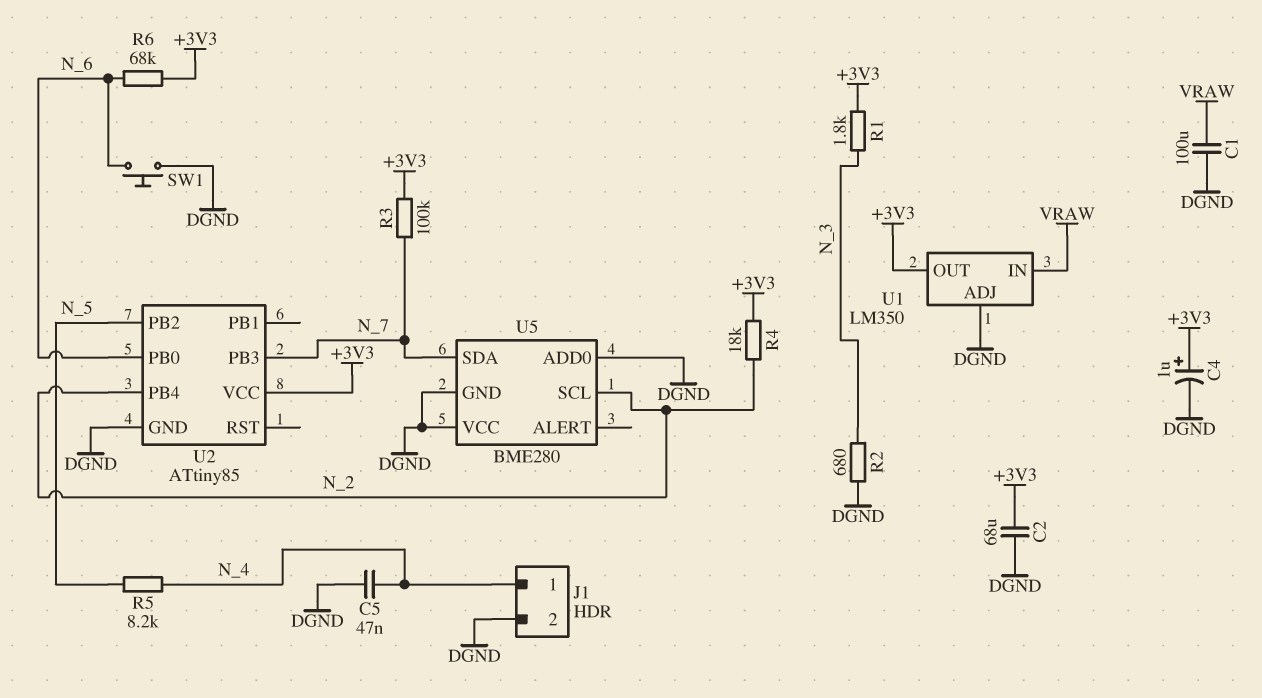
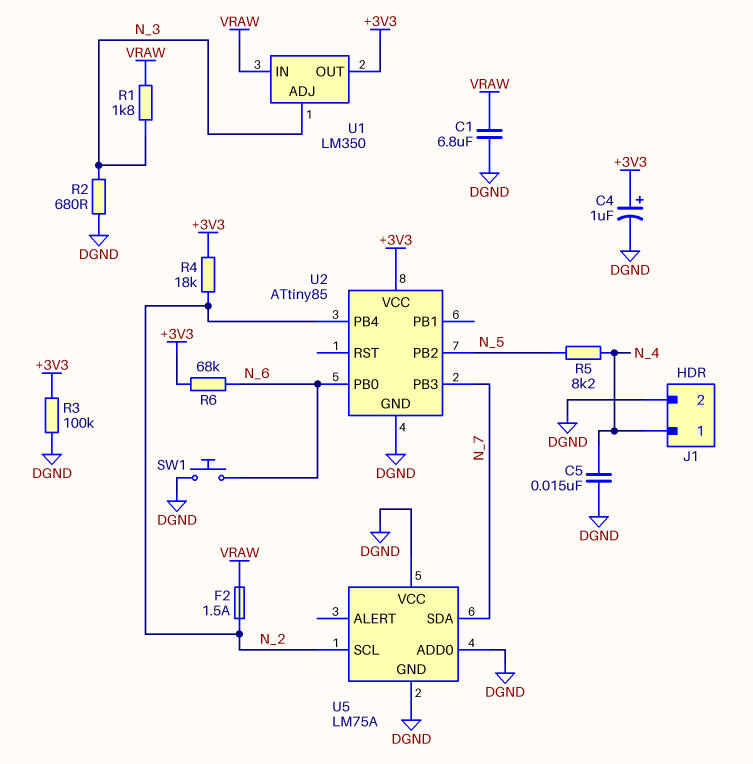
C1: 100uF (DGND, VRAW) -> 6.8uF (DGND, VRAW)
C2: 68uF (+3V3, DGND) -> none
C5: 47nF (DGND, N_4) -> 15nF (DGND, N_4)
F2: none -> 1.5A (N_2, VRAW)
R1: 1.8k (+3V3, N_3) -> 1.8k (N_3, VRAW)
R3: 100k (+3V3, N_7) -> 100k (+3V3, DGND)
U1 pin ADJ: DGND -> N_3
U5: BME280 -> LM75A

